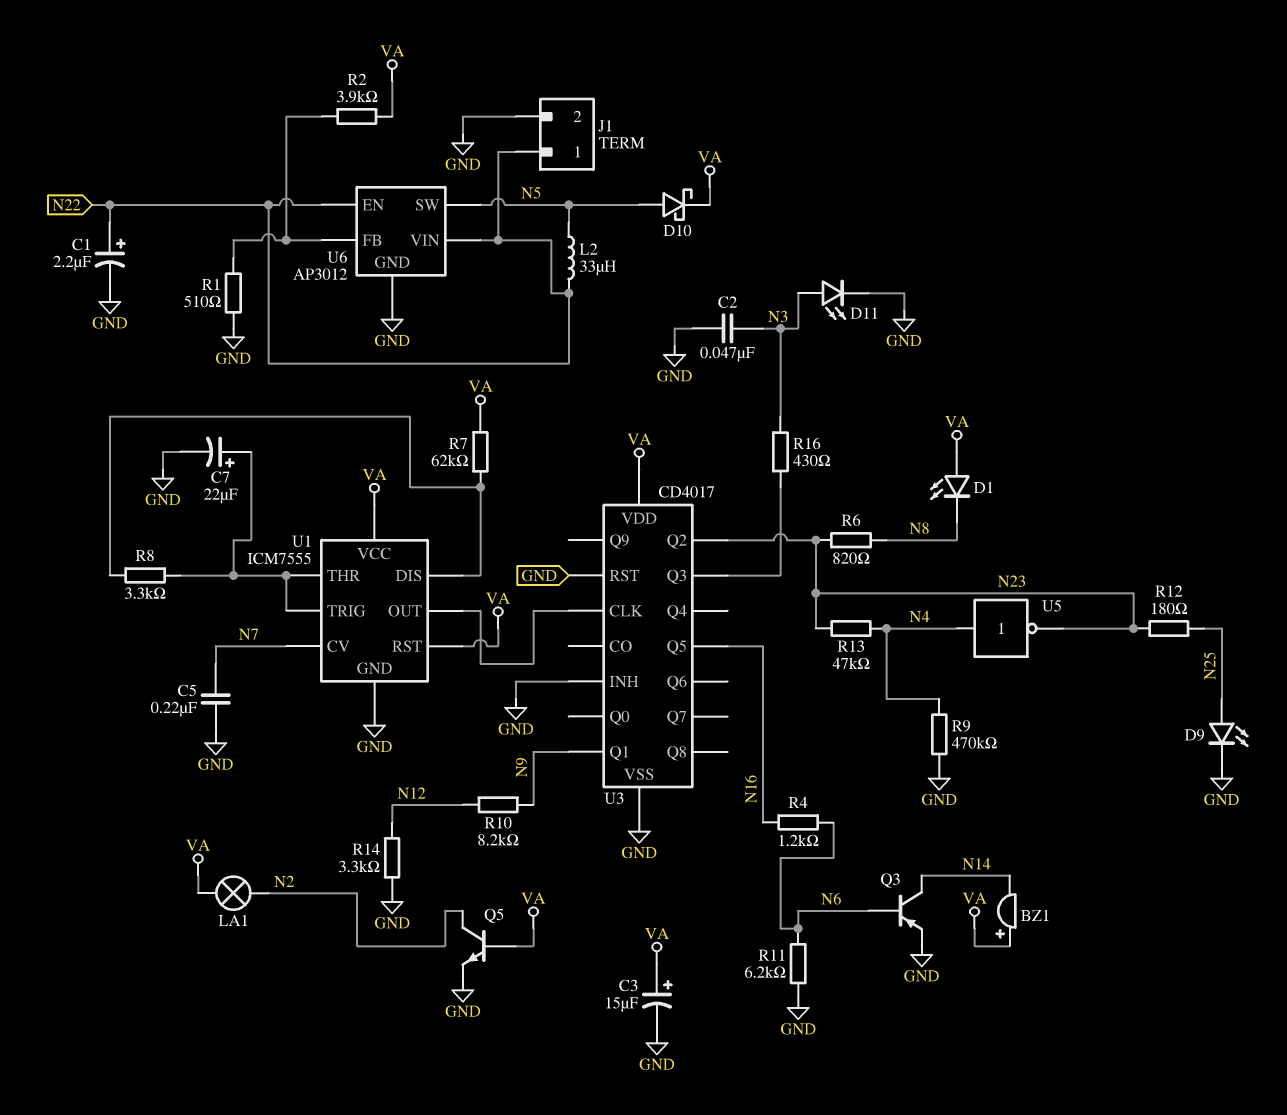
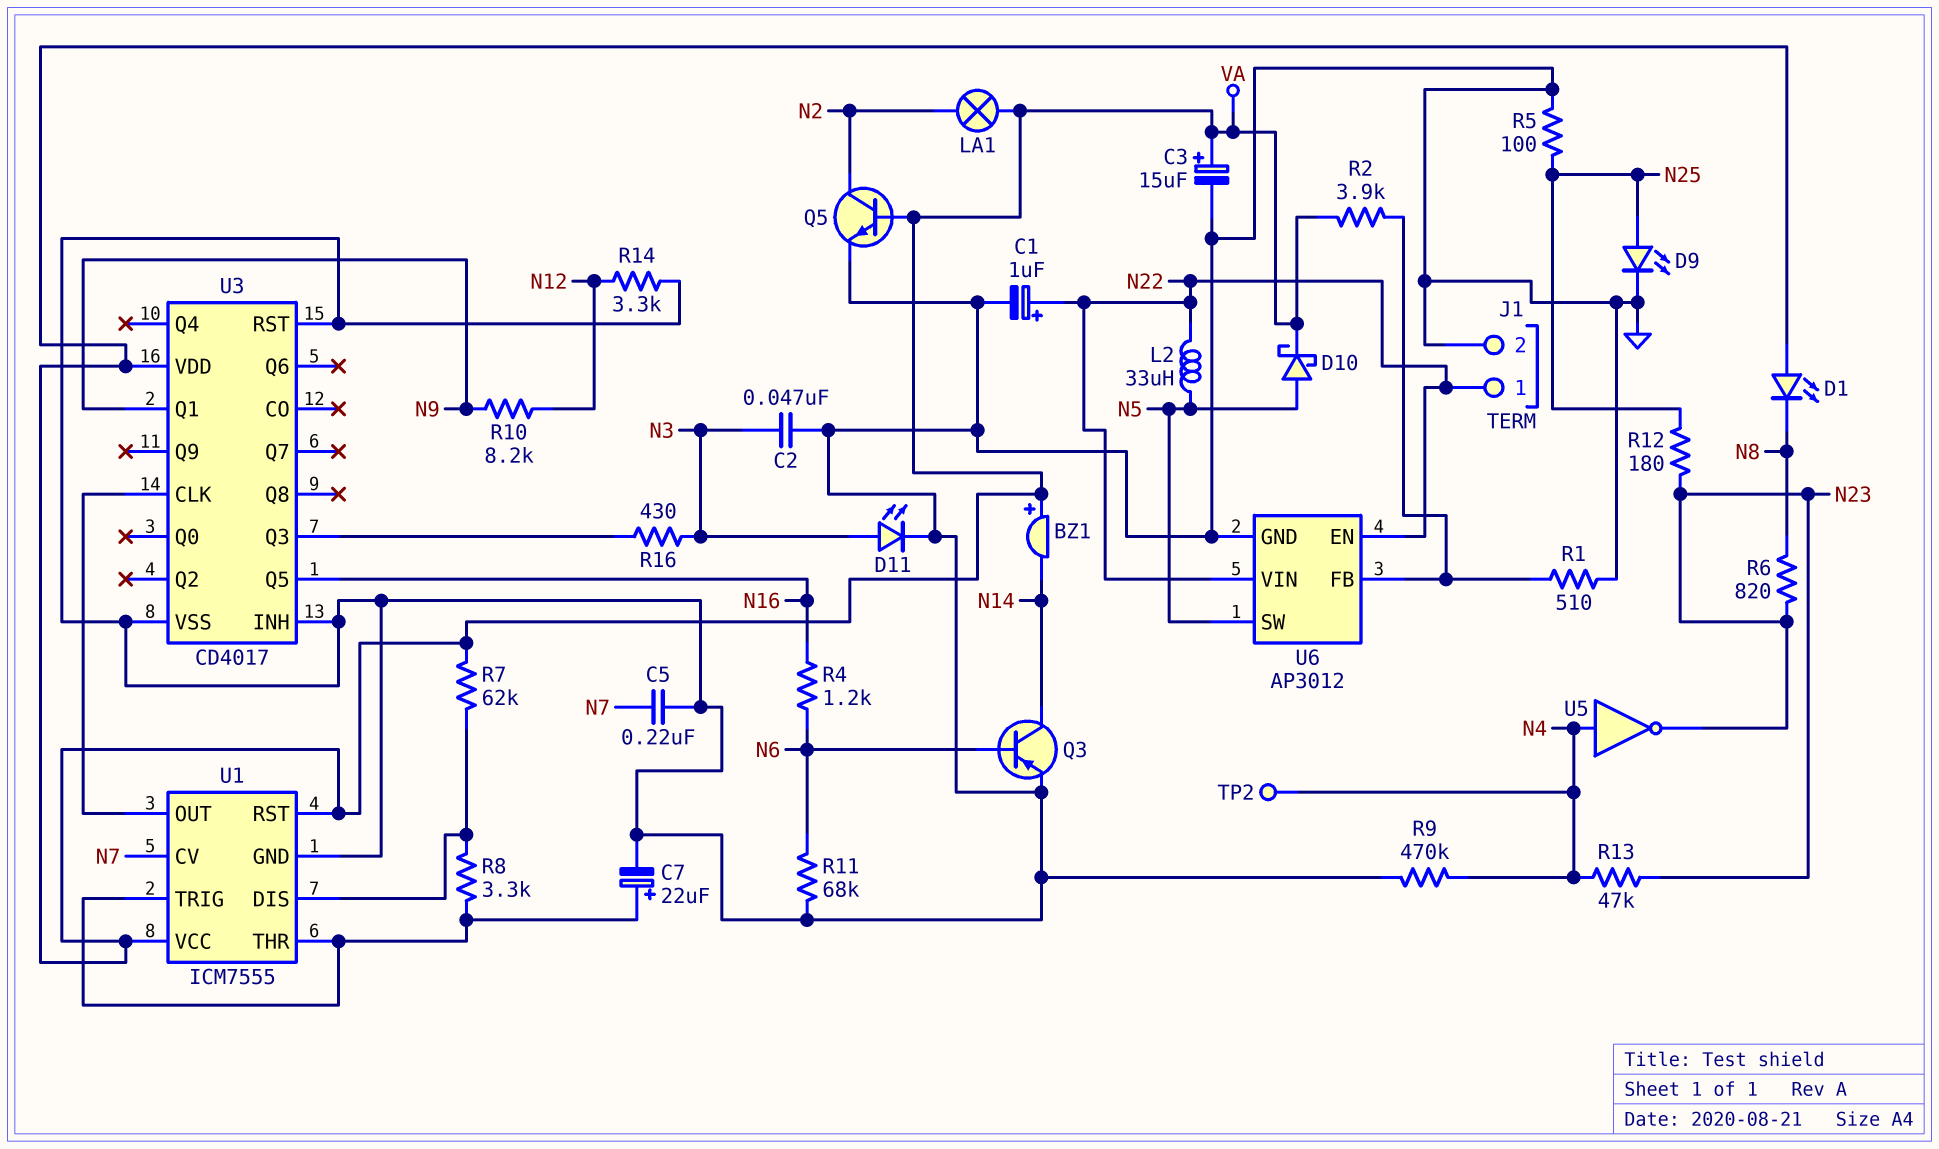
C1: 2.2uF (plus N22, minus GND) -> 1uF (plus N22, minus GND)
R5: none -> 100 (GND, N25)
R11: 6.2k (GND, N6) -> 68k (GND, N6)
TP2: none -> test point (N4)
U3 pin Q2: N23 -> none

